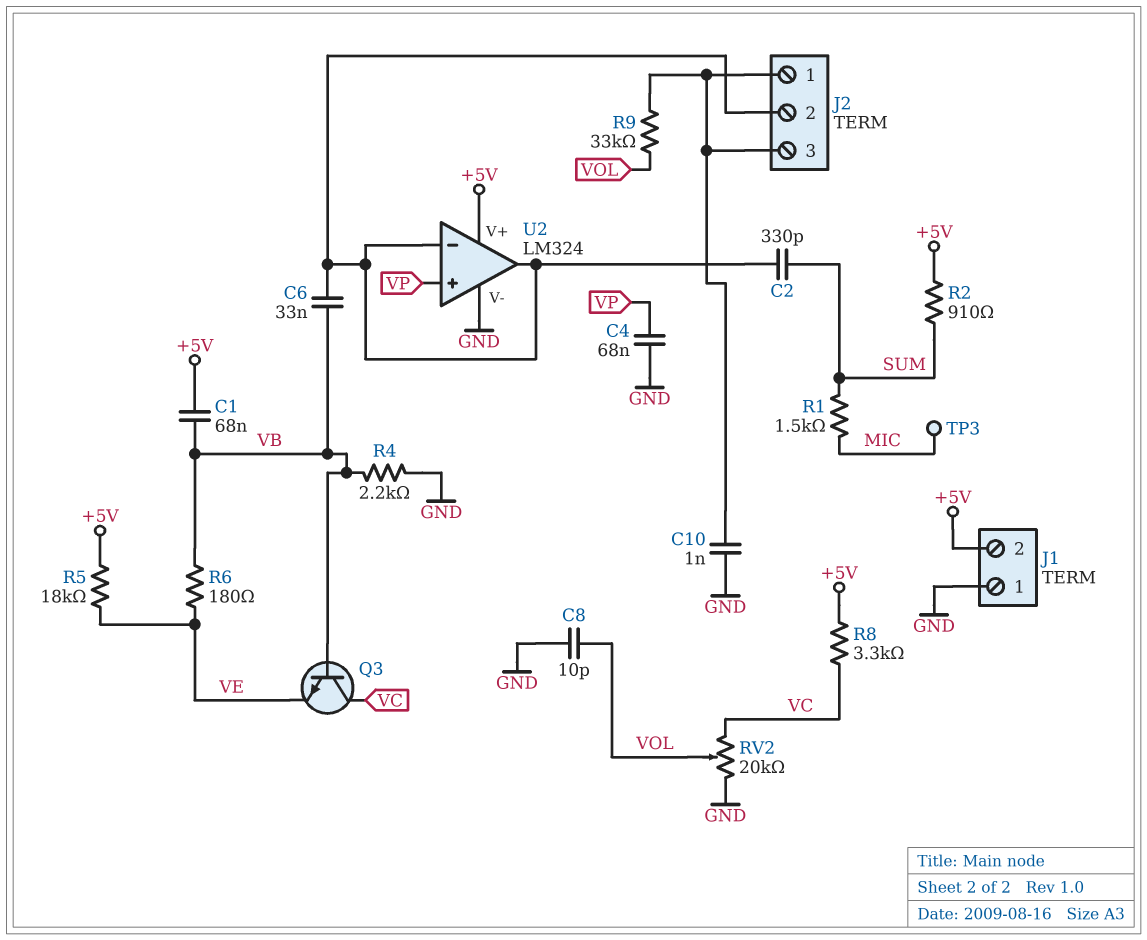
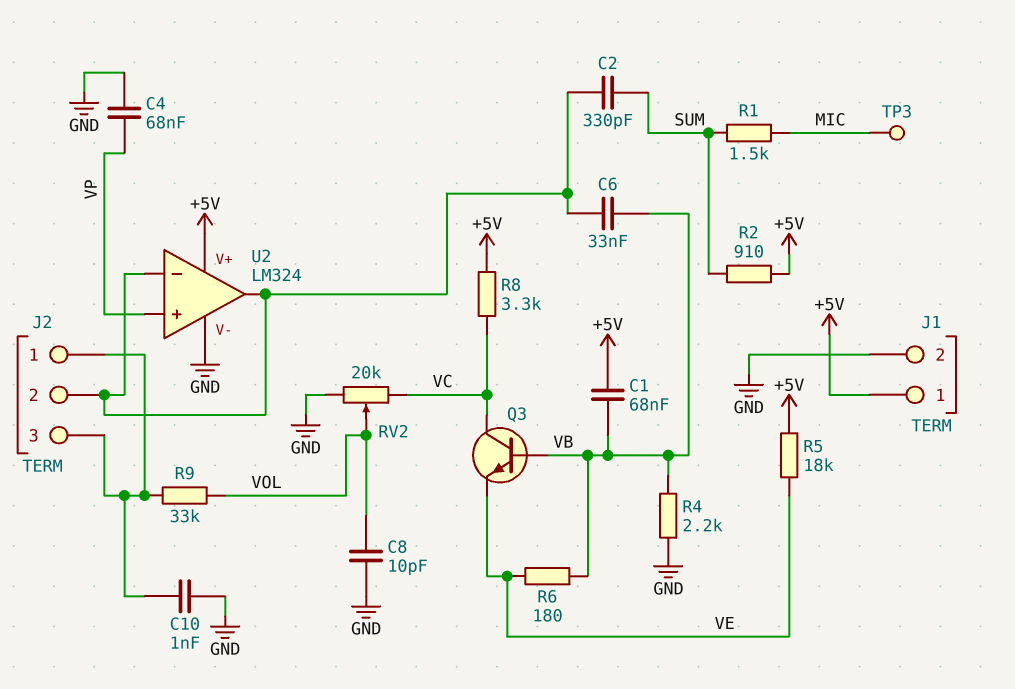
J1 pin 1: GND -> +5V
J1 pin 2: +5V -> GND

